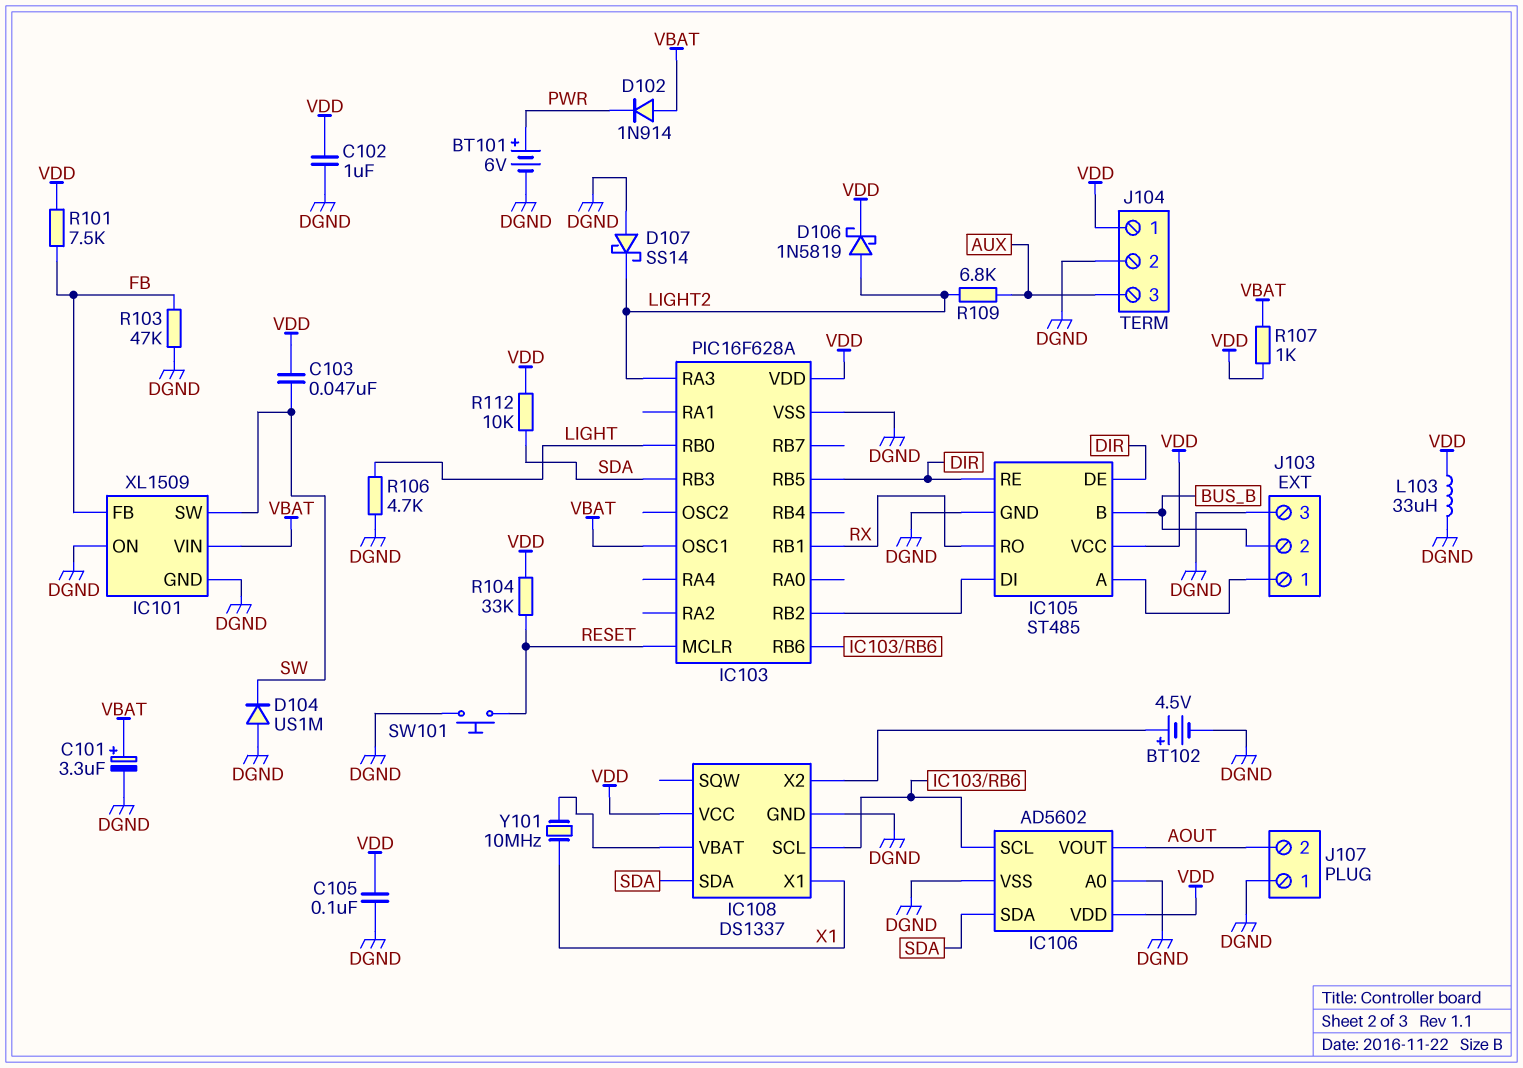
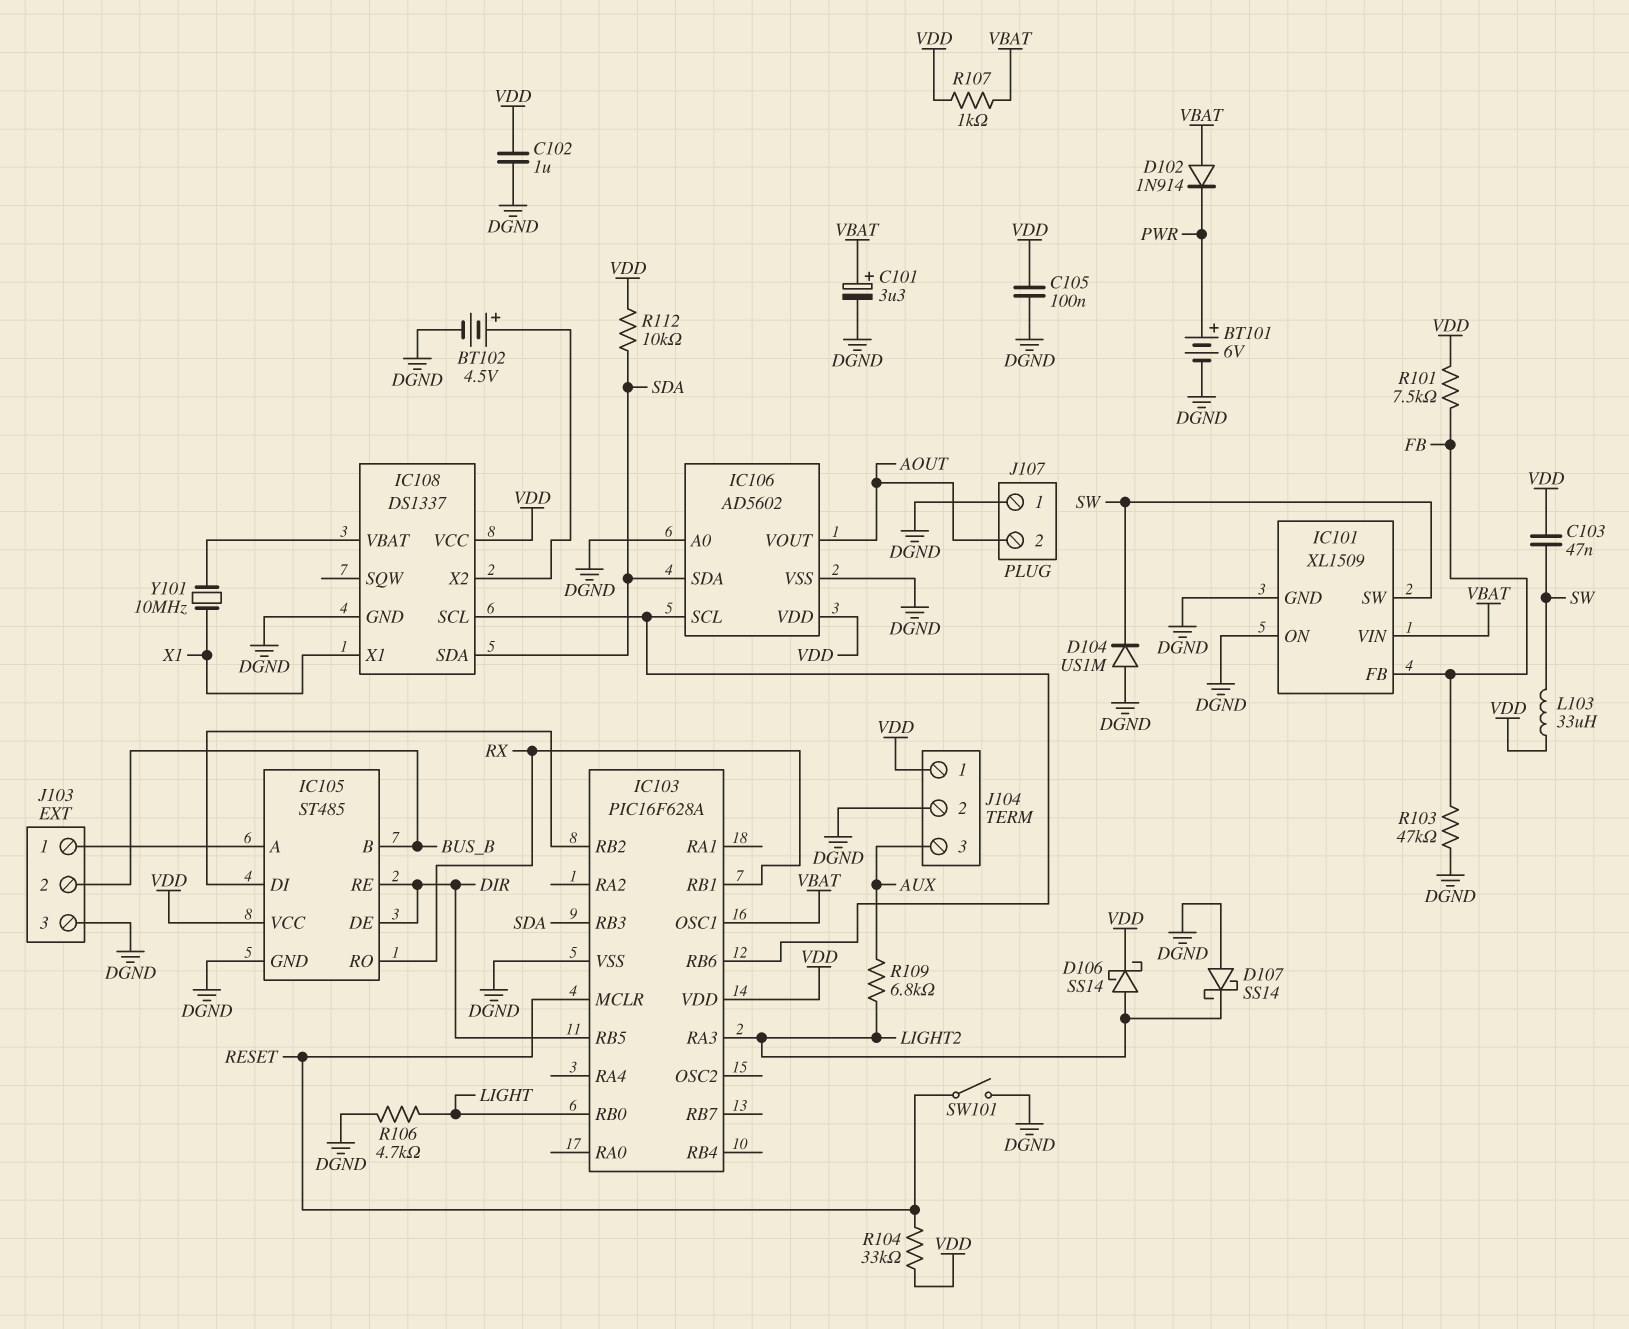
D106: schottky 1N5819 (A LIGHT2, K VDD) -> schottky SS14 (A LIGHT2, K VDD)
L103: 33uH (DGND, VDD) -> 33uH (SW, VDD)
SW101: button (DGND, RESET) -> switch (DGND, RESET)

